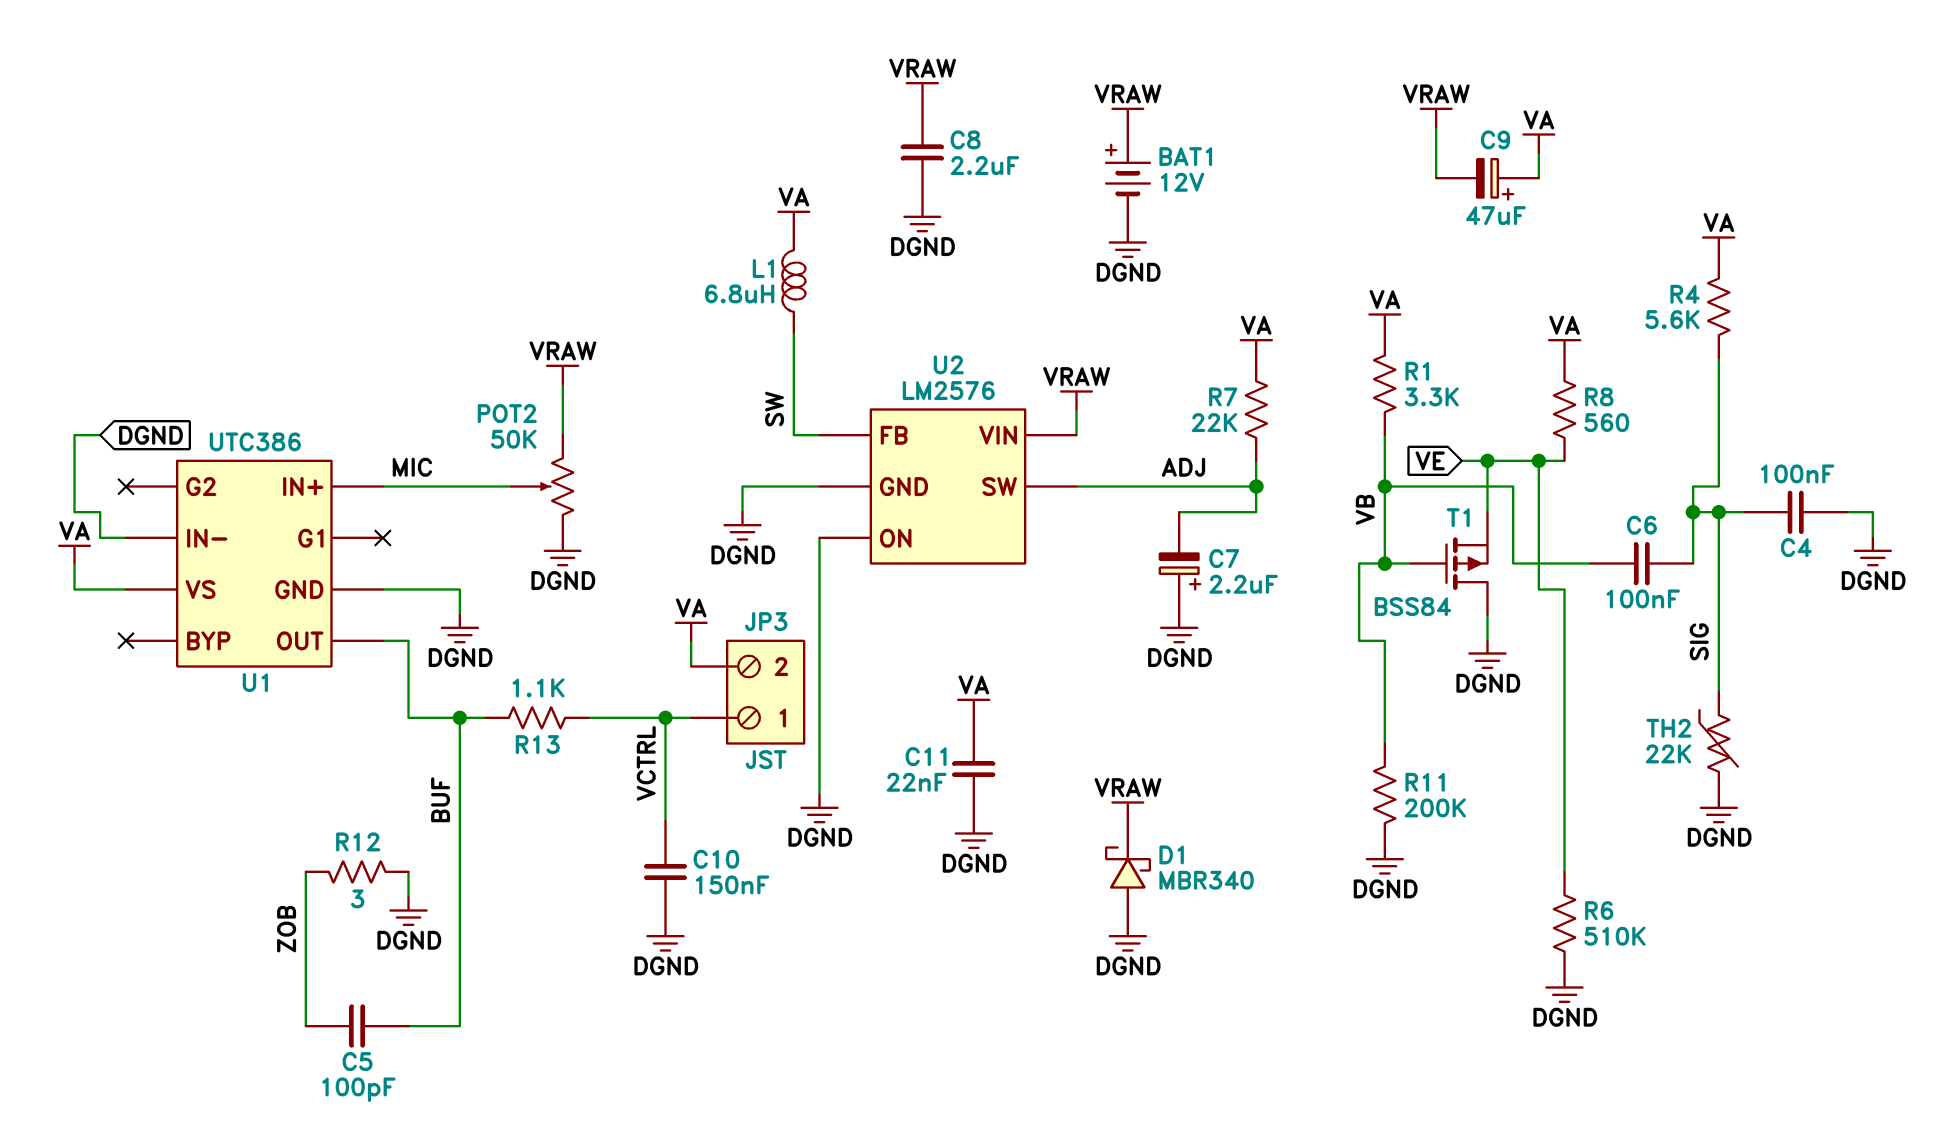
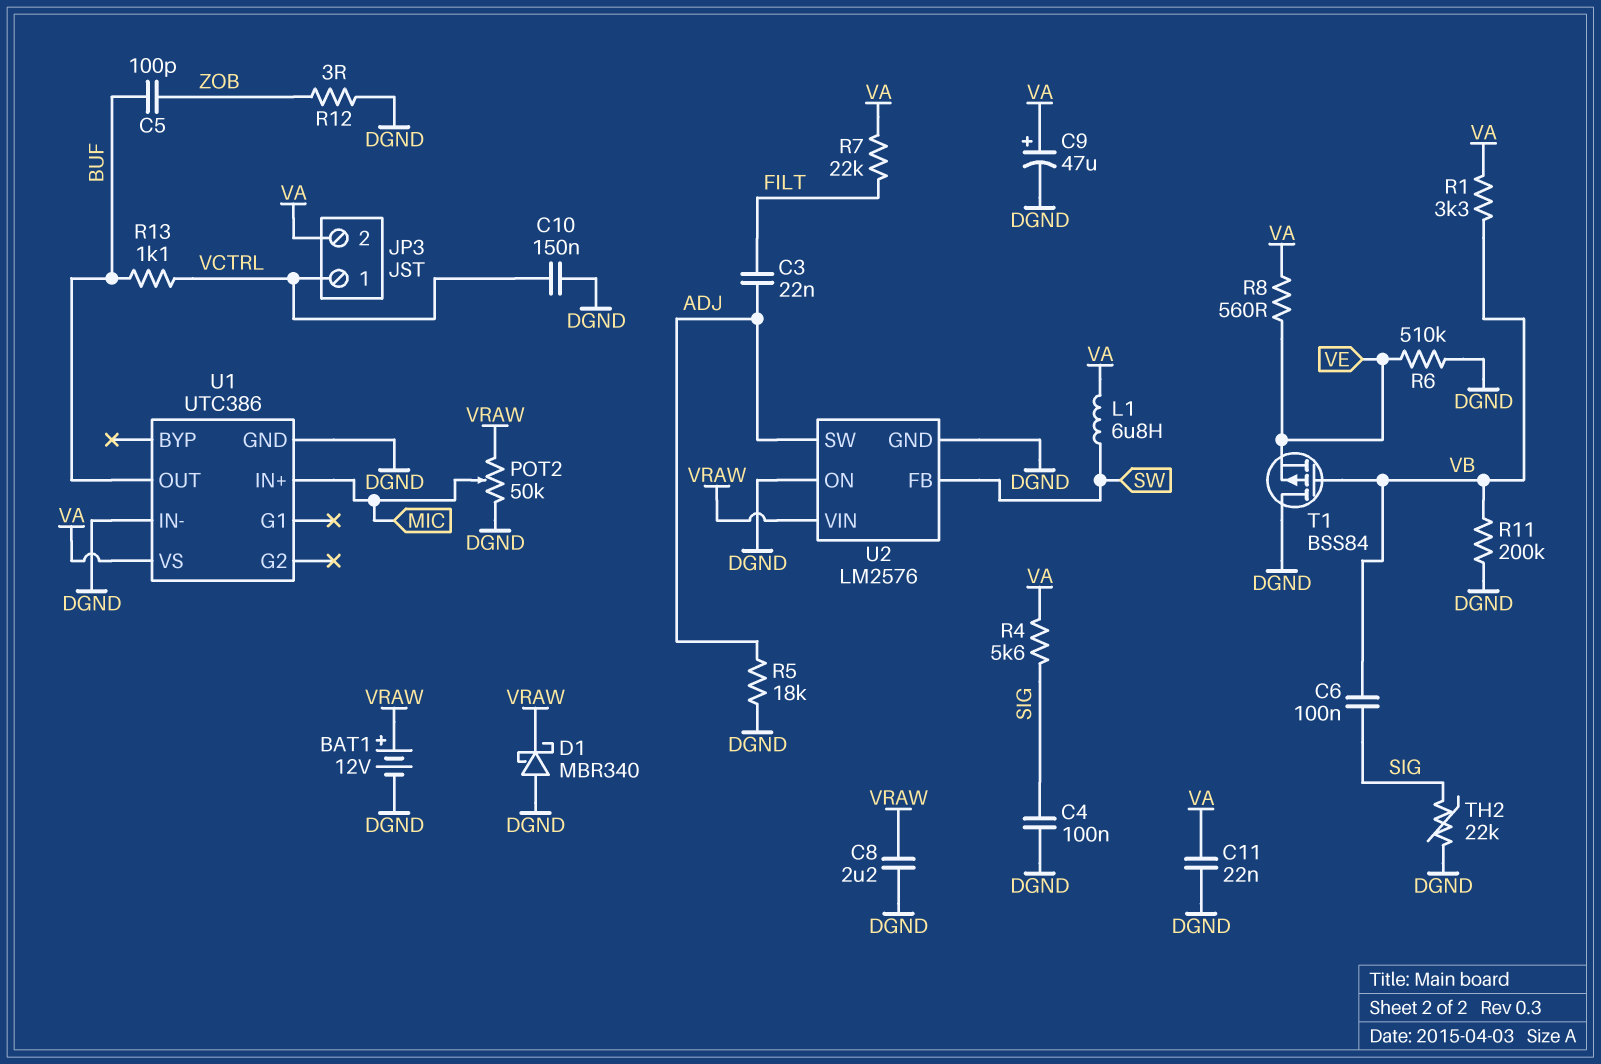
C3: none -> 22nF (ADJ, FILT)
C7: 2.2uF (plus DGND, minus ADJ) -> none
C9: 47uF (plus VA, minus VRAW) -> 47uF (plus VA, minus DGND)
R5: none -> 18k (ADJ, DGND)
R7: 22k (ADJ, VA) -> 22k (FILT, VA)

